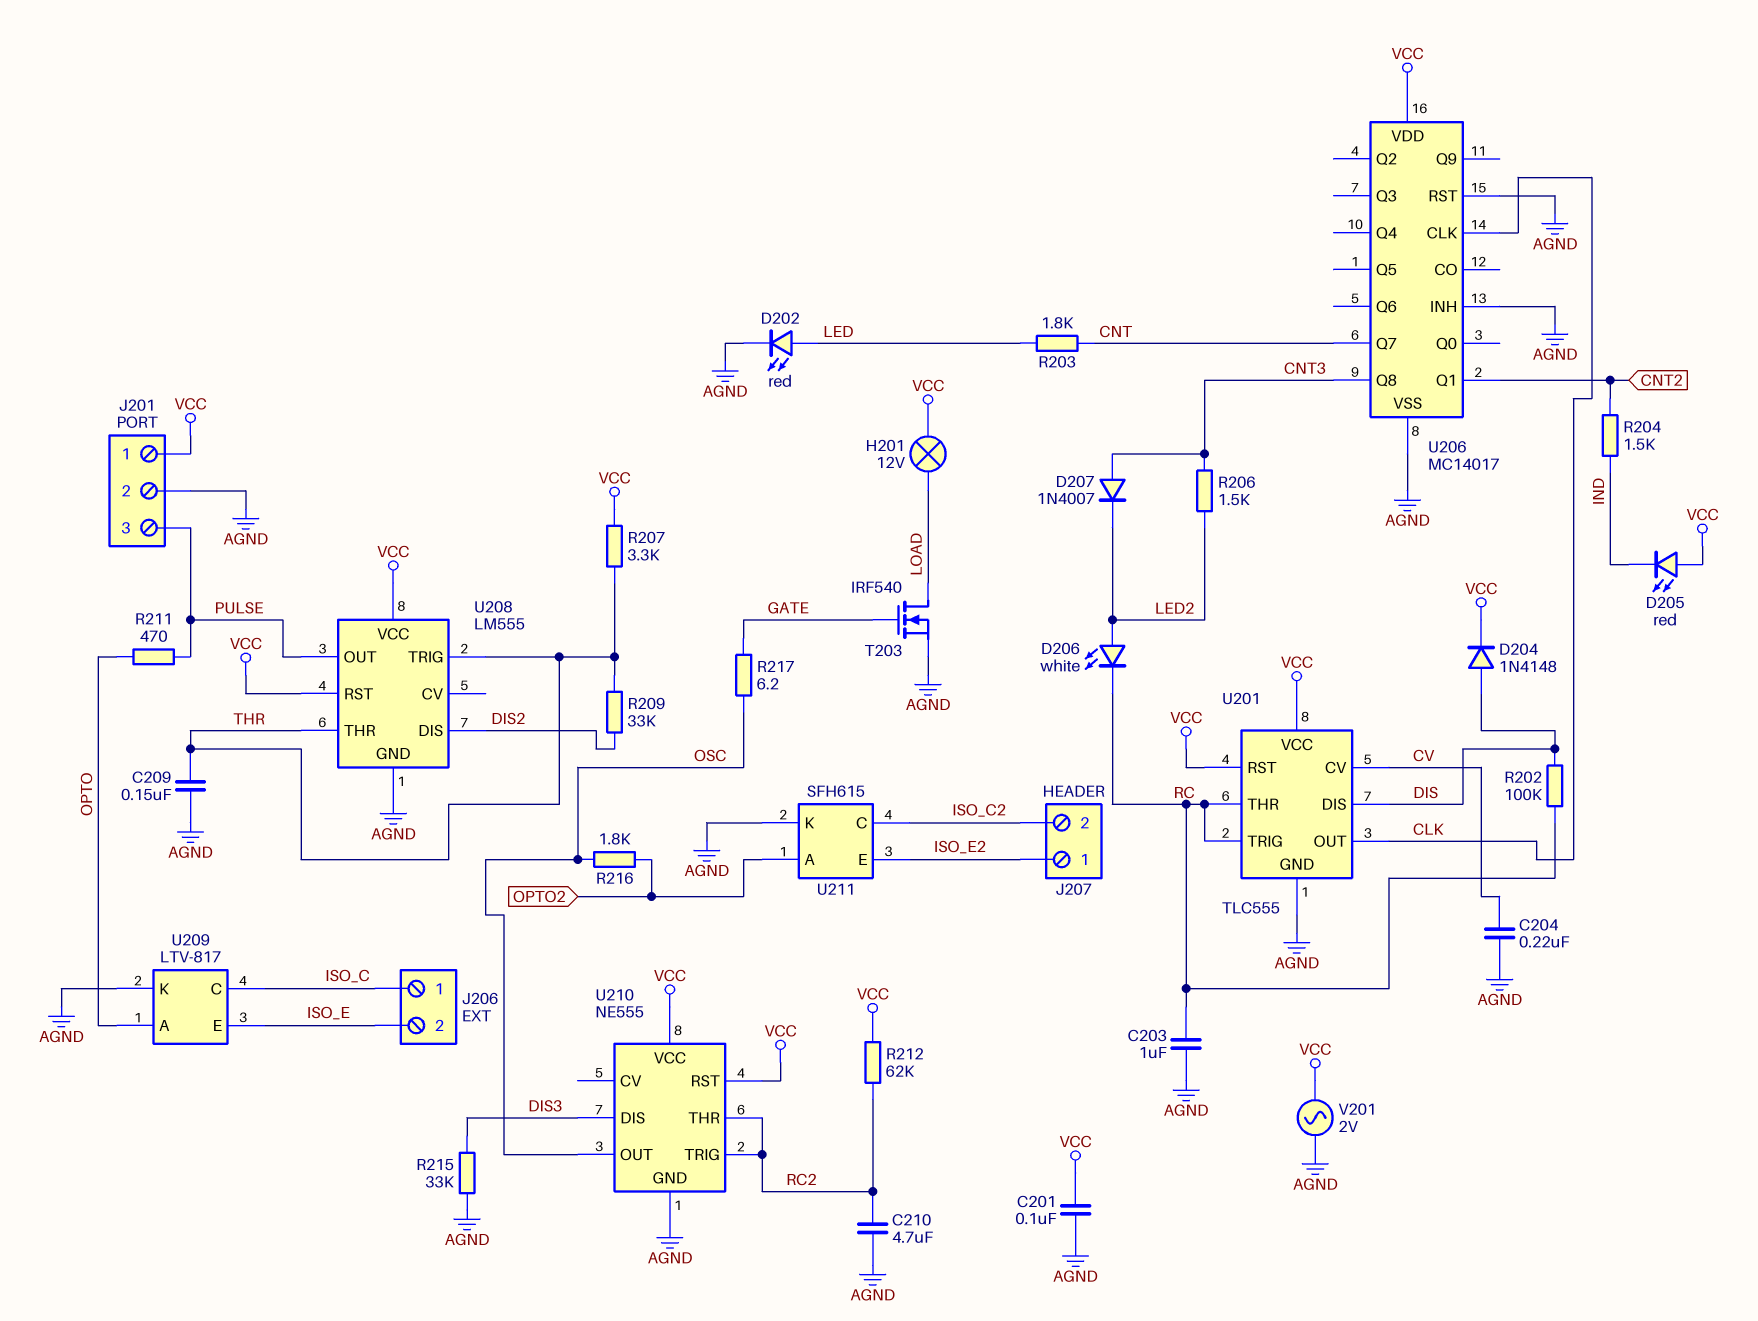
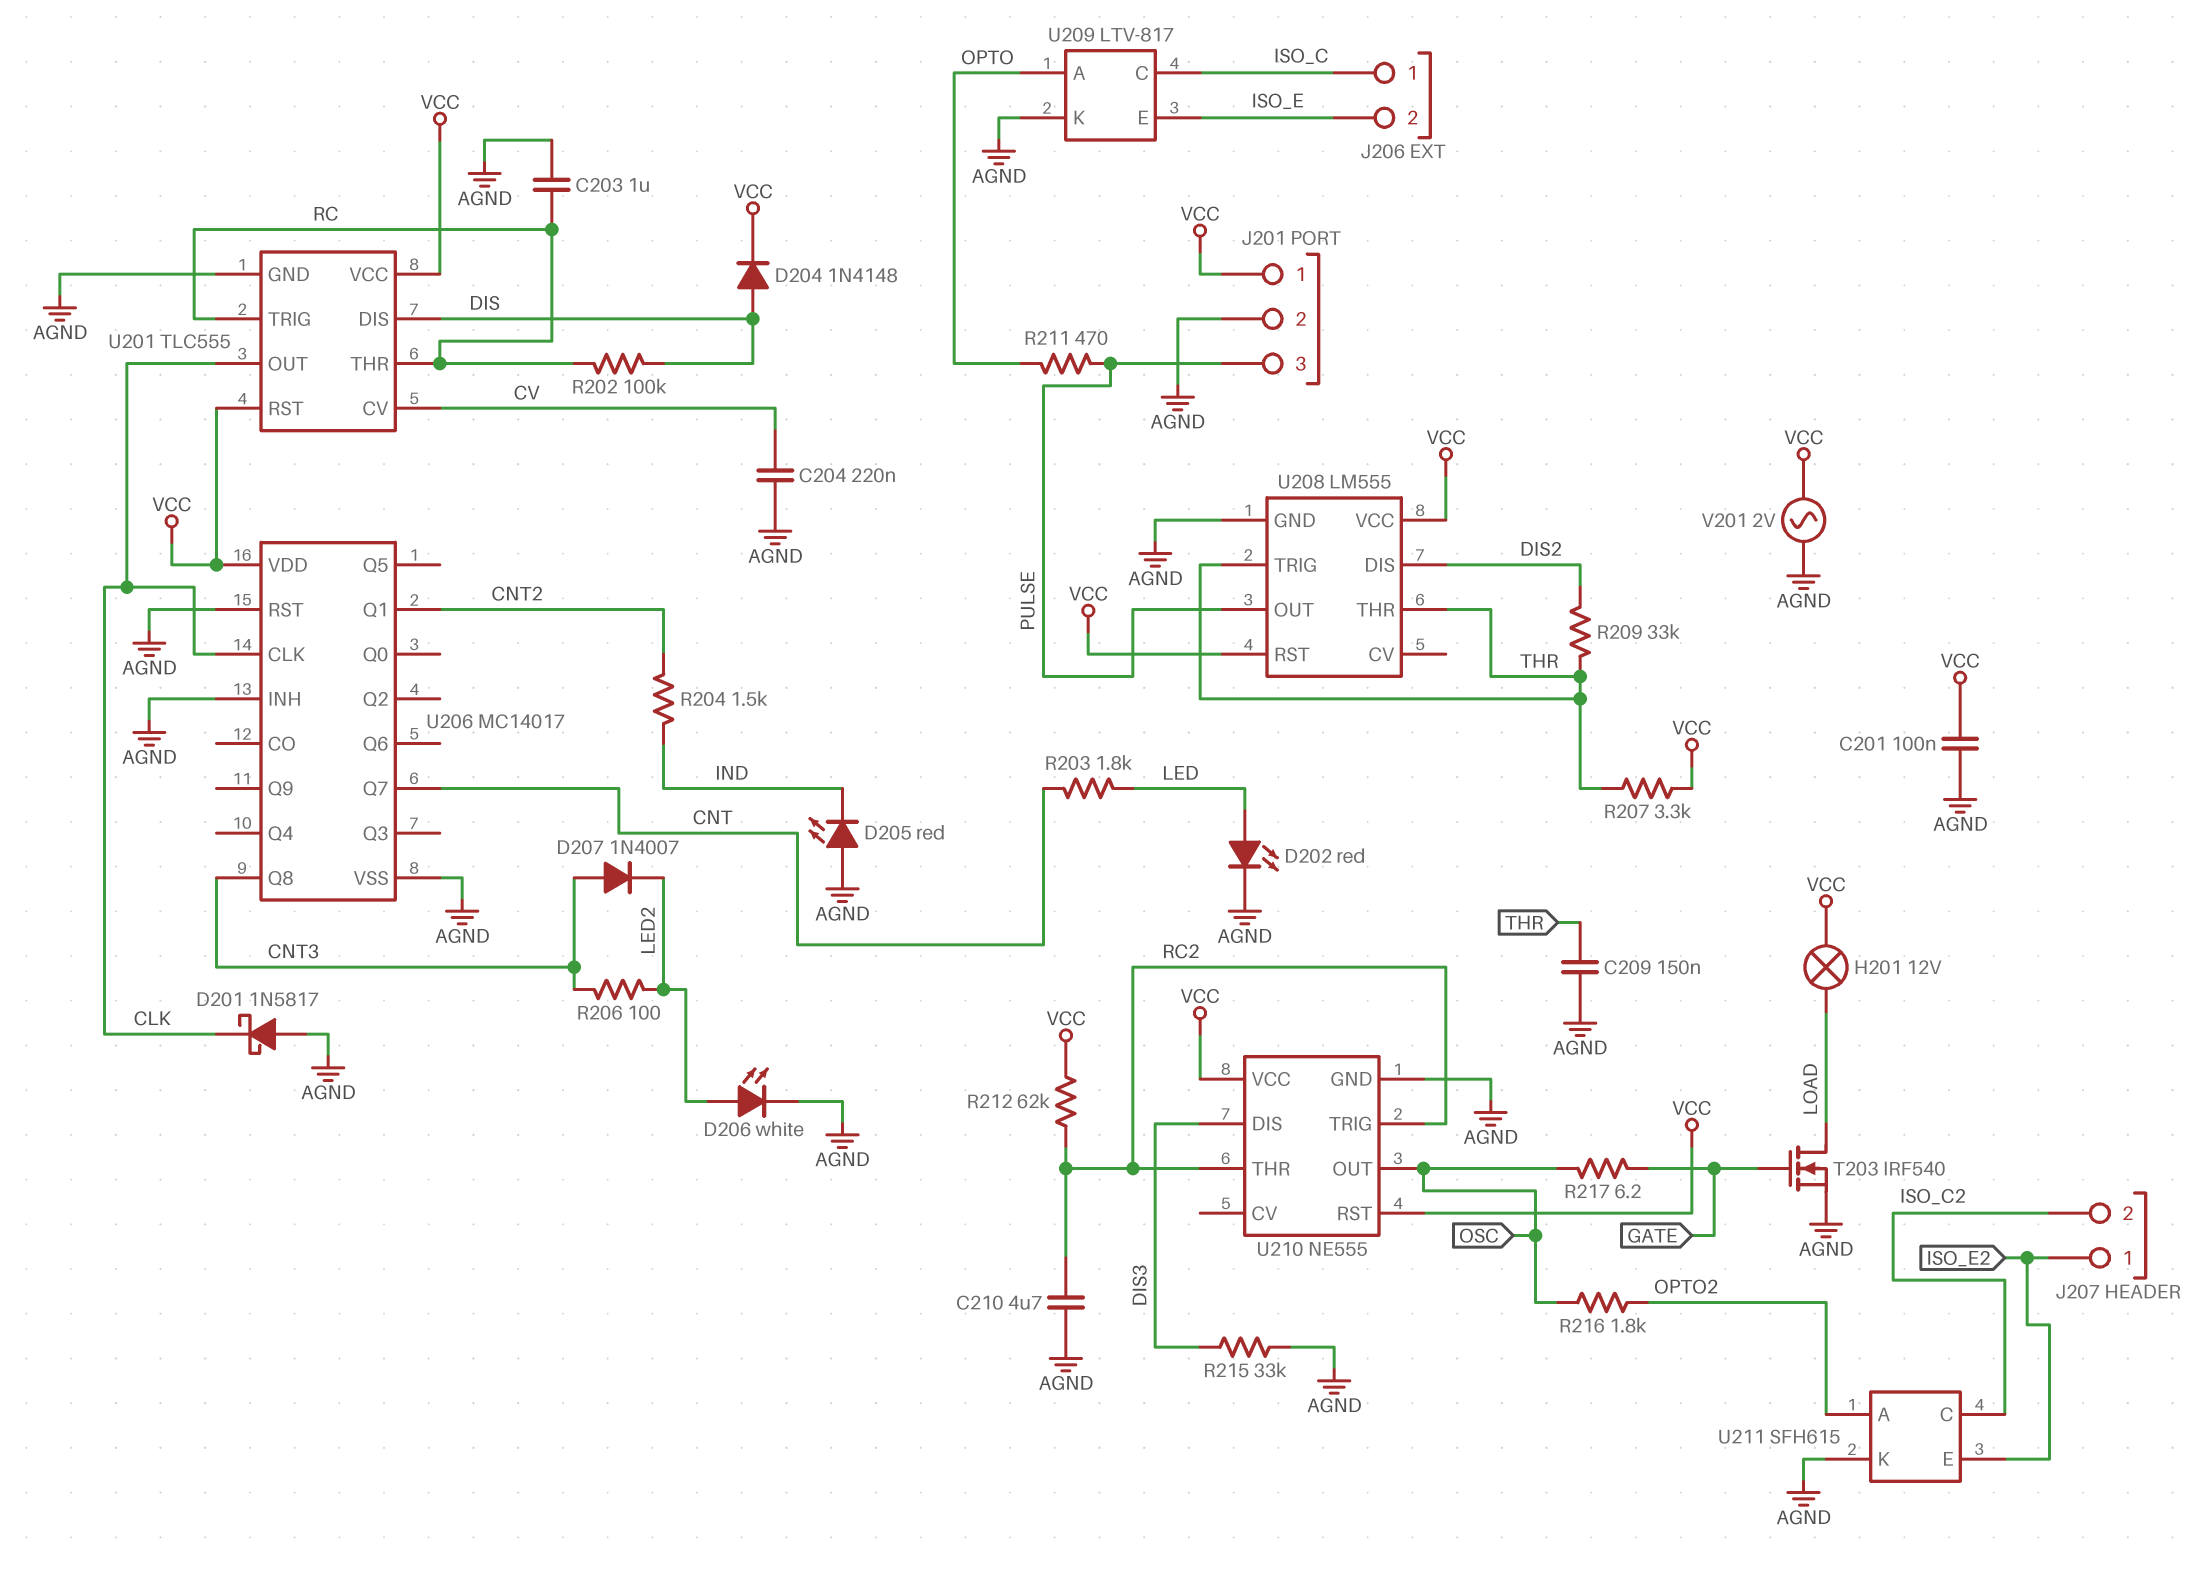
D201: none -> schottky 1N5817 (A AGND, K CLK)
D205: LED red (A VCC, K IND) -> LED red (A AGND, K IND)
D206: LED white (A LED2, K RC) -> LED white (A LED2, K AGND)
R206: 1.5k (CNT3, LED2) -> 100 (CNT3, LED2)

